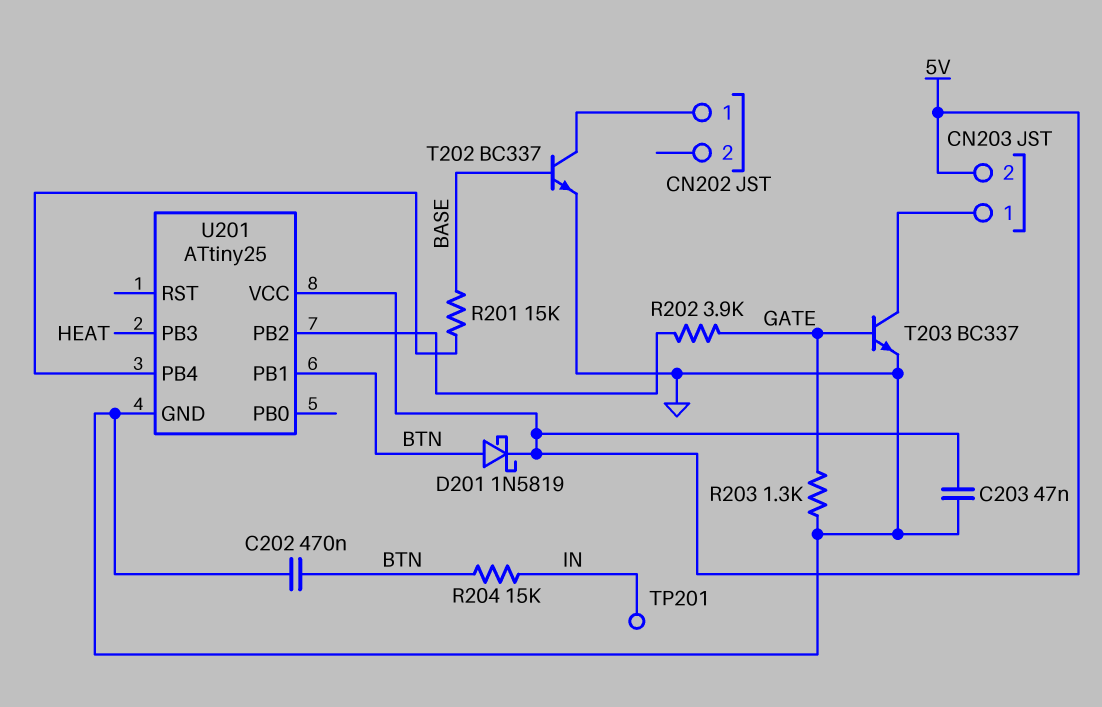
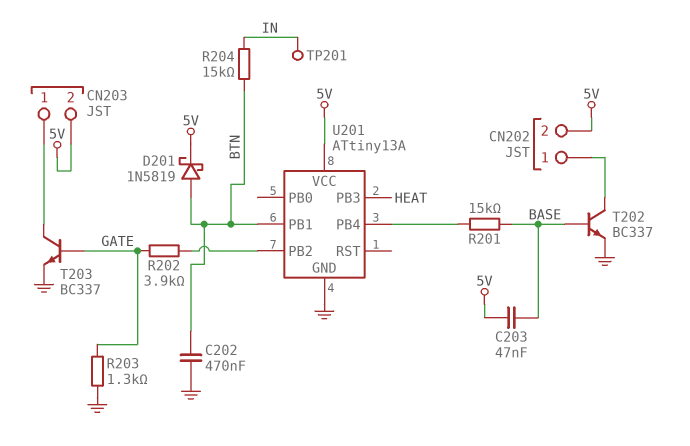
C203: 47nF (5V, GND) -> 47nF (5V, BASE)
CN202 pin 2: none -> 5V
U201: ATtiny25 -> ATtiny13A

